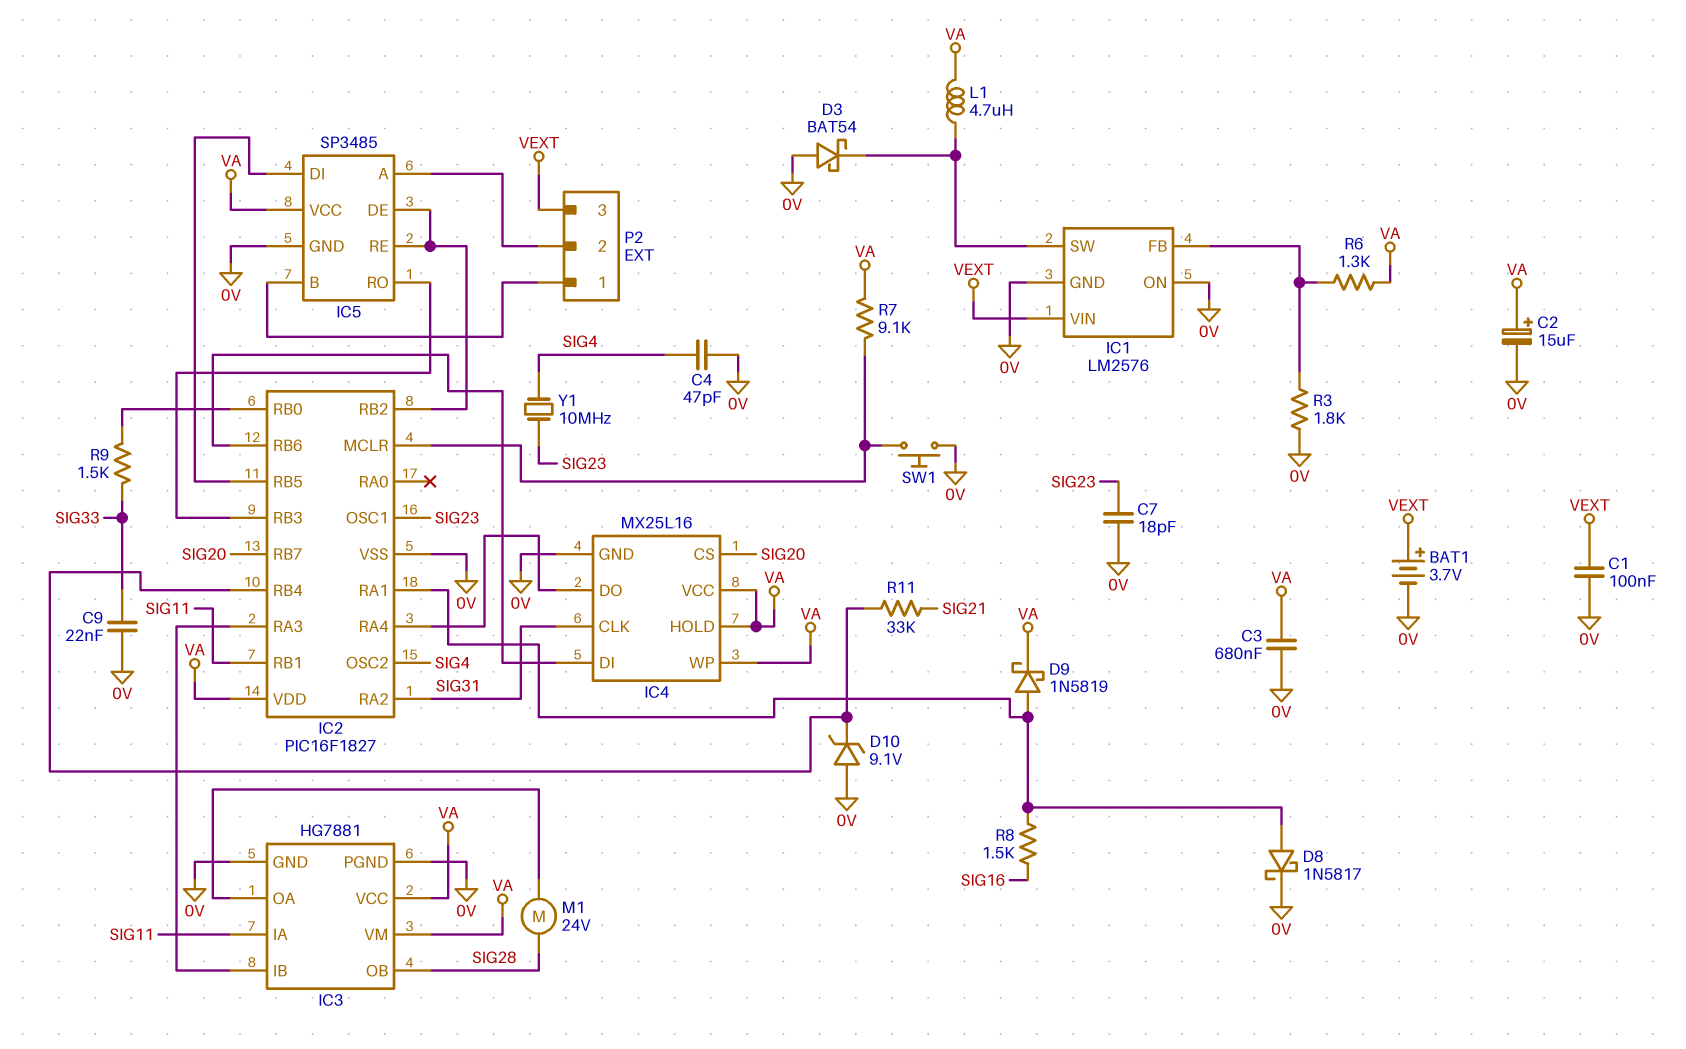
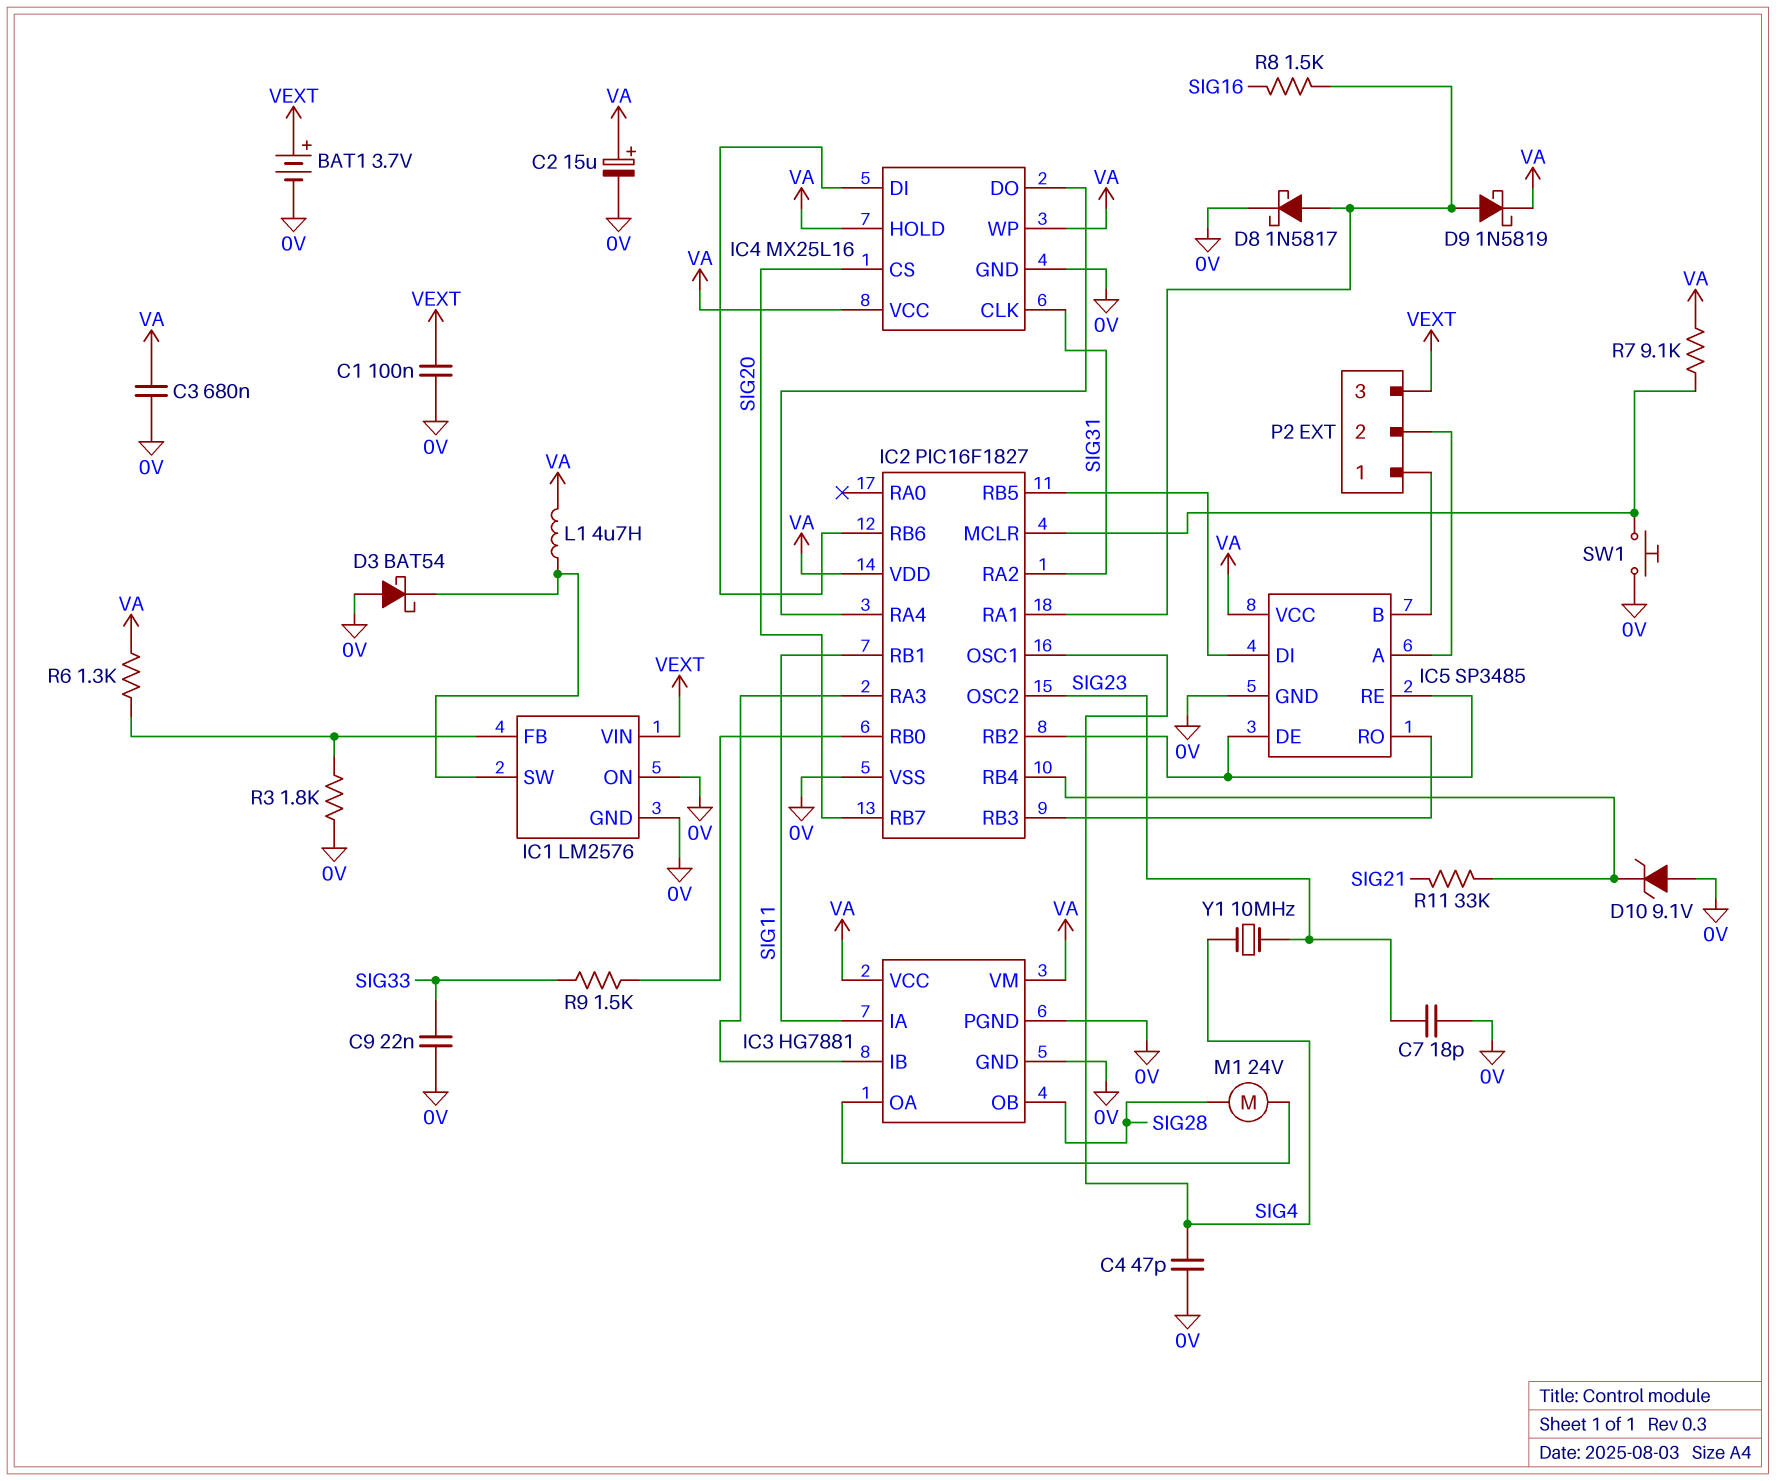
IC2 pin OSC1: SIG23 -> SIG4
IC2 pin OSC2: SIG4 -> SIG23

